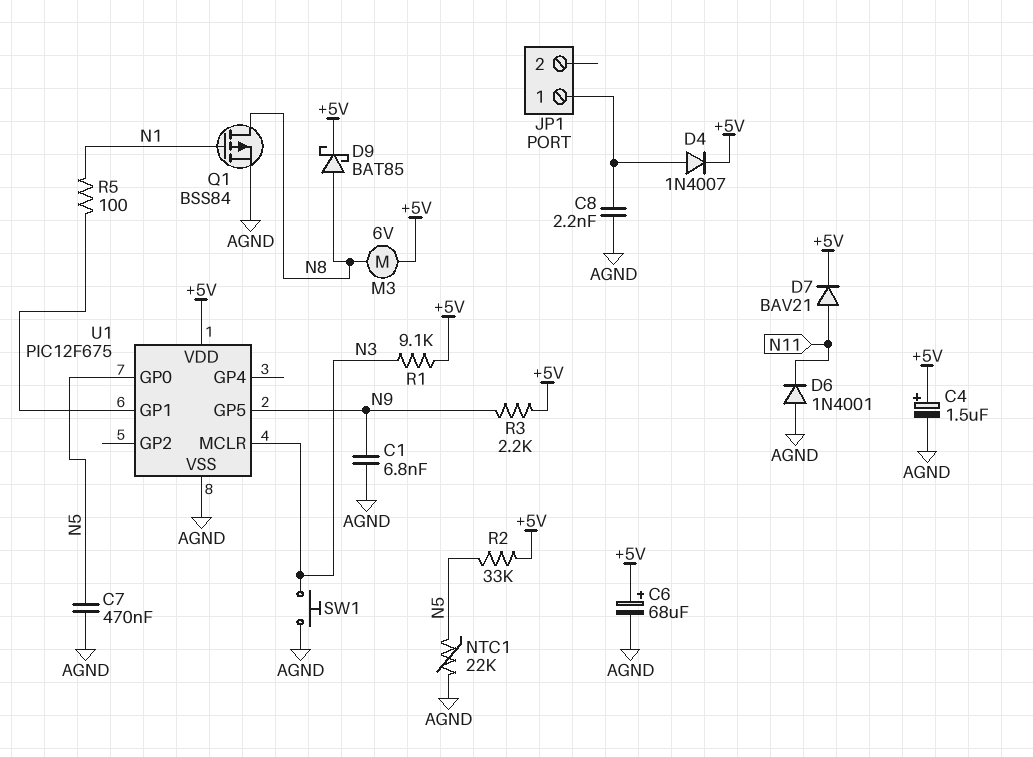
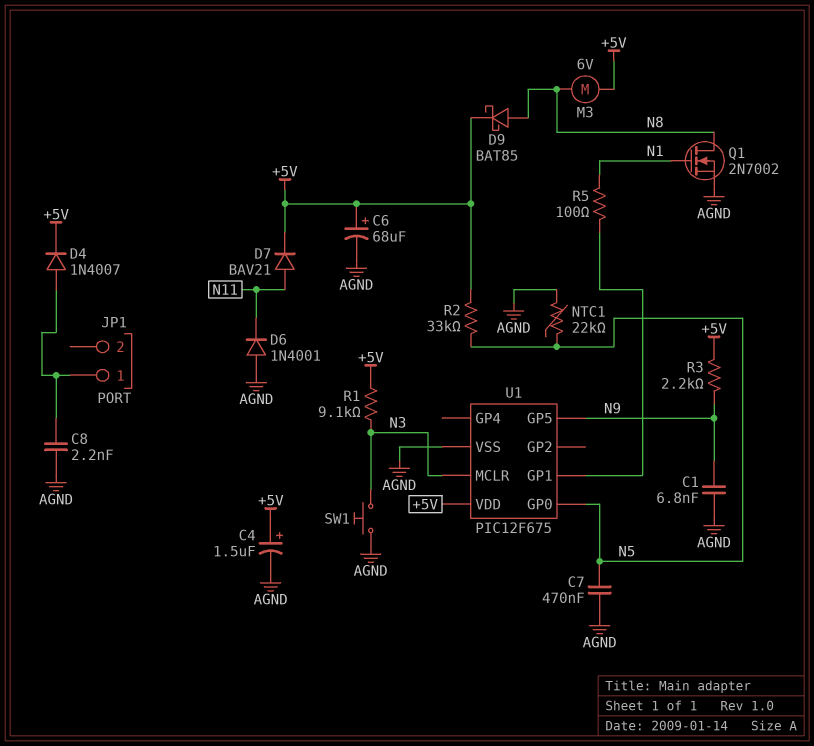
Q1: PMOS BSS84 (G N1, D N8, S AGND) -> NMOS 2N7002 (G N1, D N8, S AGND)

